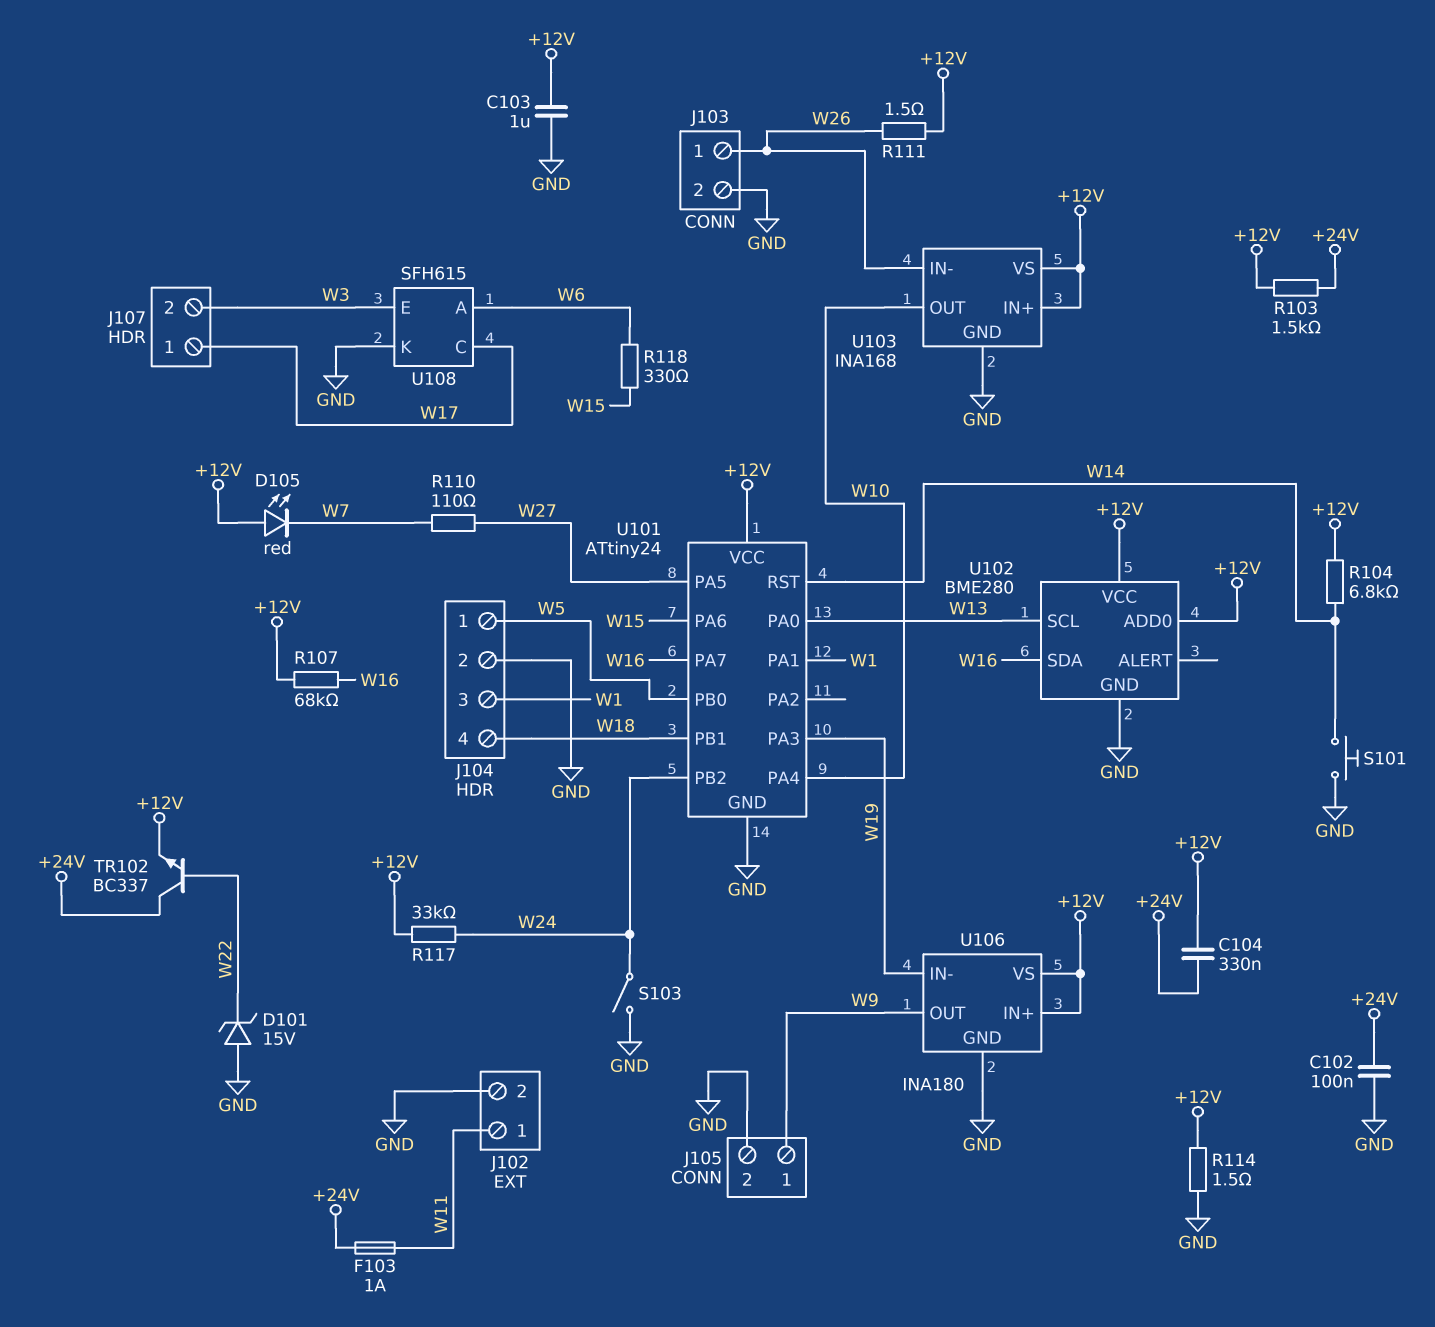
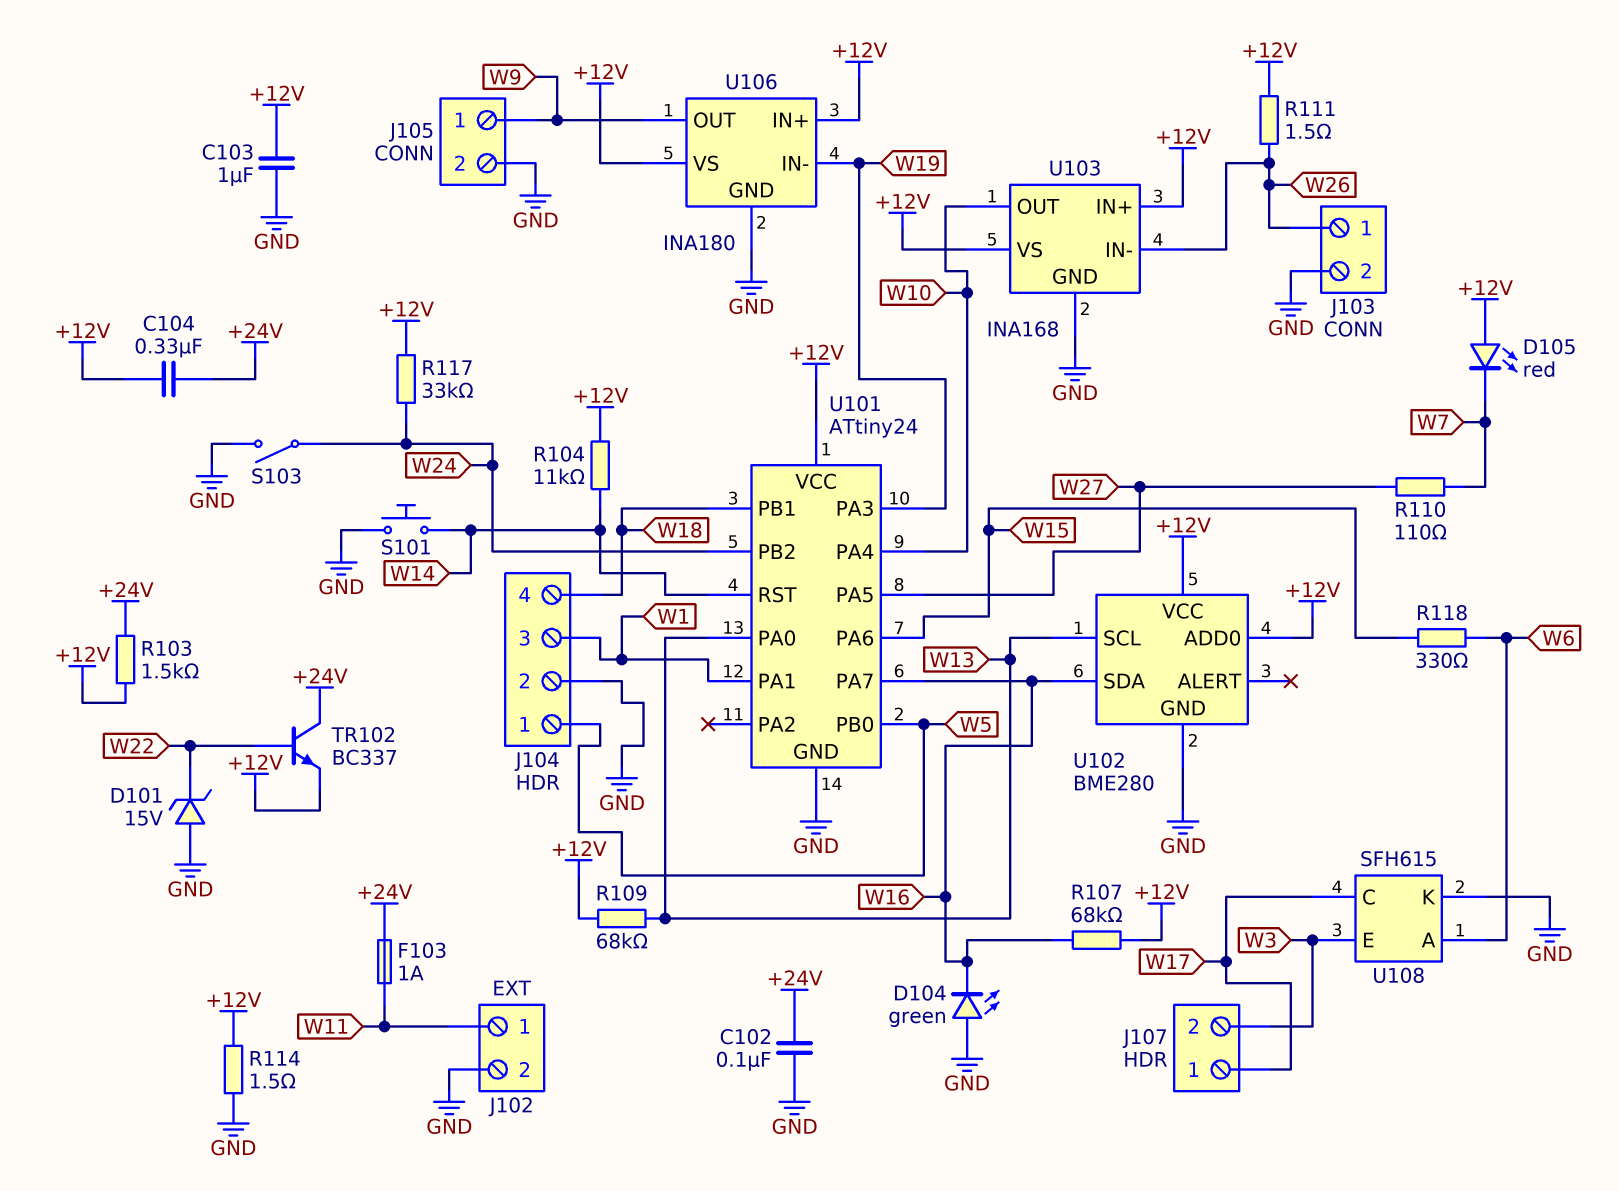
D104: none -> LED green (A GND, K W16)
R104: 6.8k (+12V, W14) -> 11k (+12V, W14)
R109: none -> 68k (+12V, W13)

